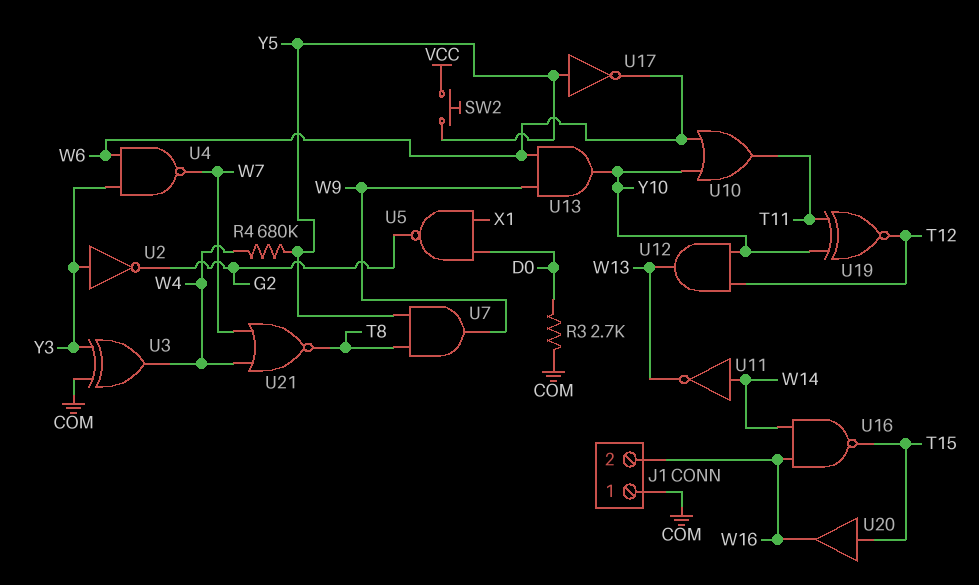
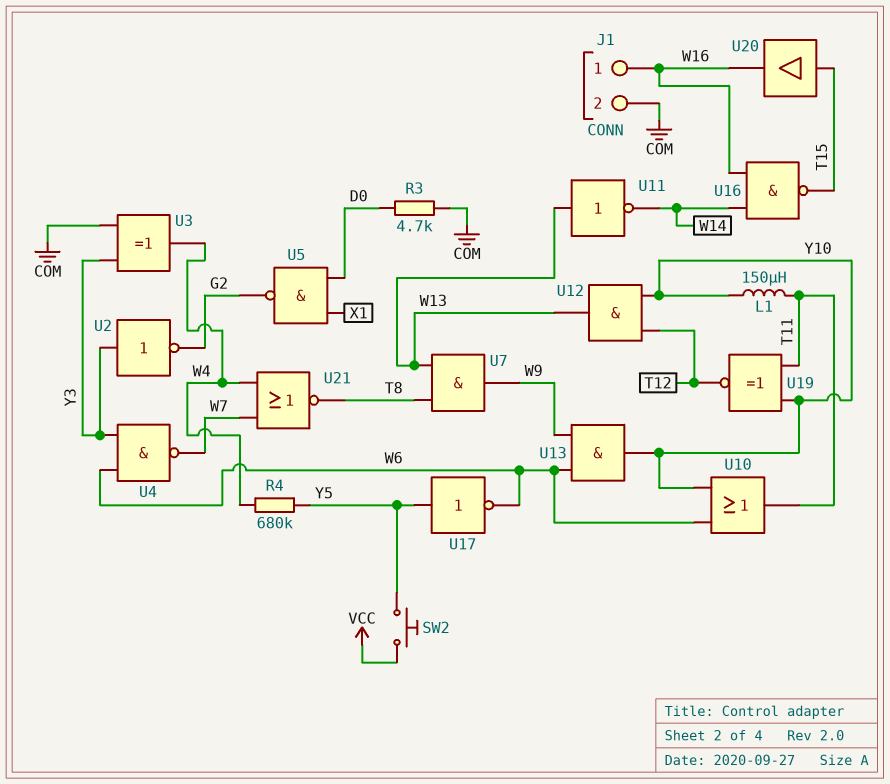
J1 pin 1: COM -> W16
J1 pin 2: W16 -> COM
L1: none -> 150uH (T11, Y10)
R3: 2.7k (COM, D0) -> 4.7k (COM, D0)
U7: AND (in T8, in Y5, out W9) -> AND (in T8, in W13, out W9)
U11: NOT (in W14, out W13) -> NOT (in W13, out W14)

